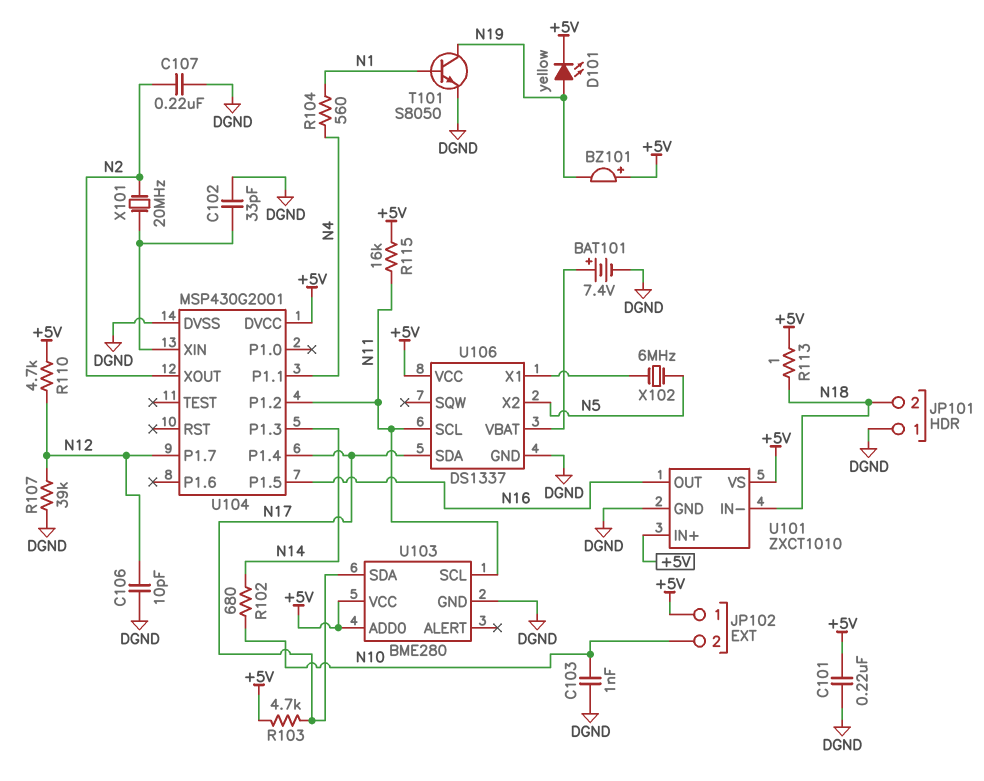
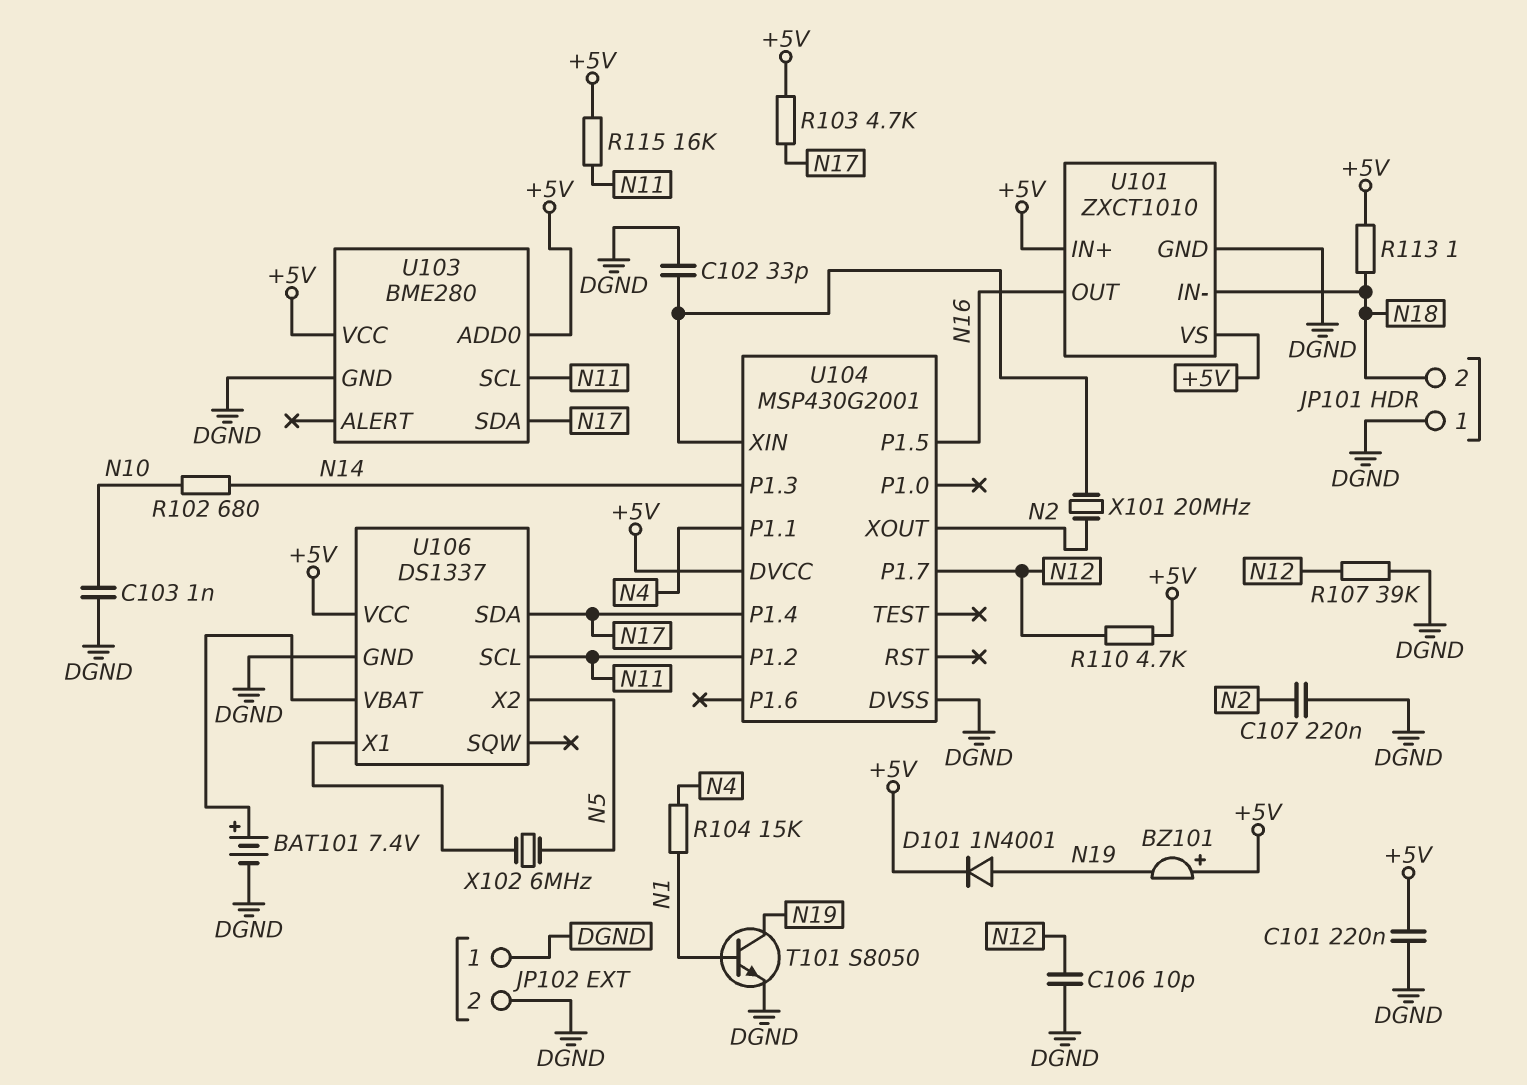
D101: LED yellow (A N19, K +5V) -> diode 1N4001 (A N19, K +5V)
JP102 pin 1: +5V -> DGND
JP102 pin 2: N10 -> DGND
R104: 560 (N1, N4) -> 15k (N1, N4)

